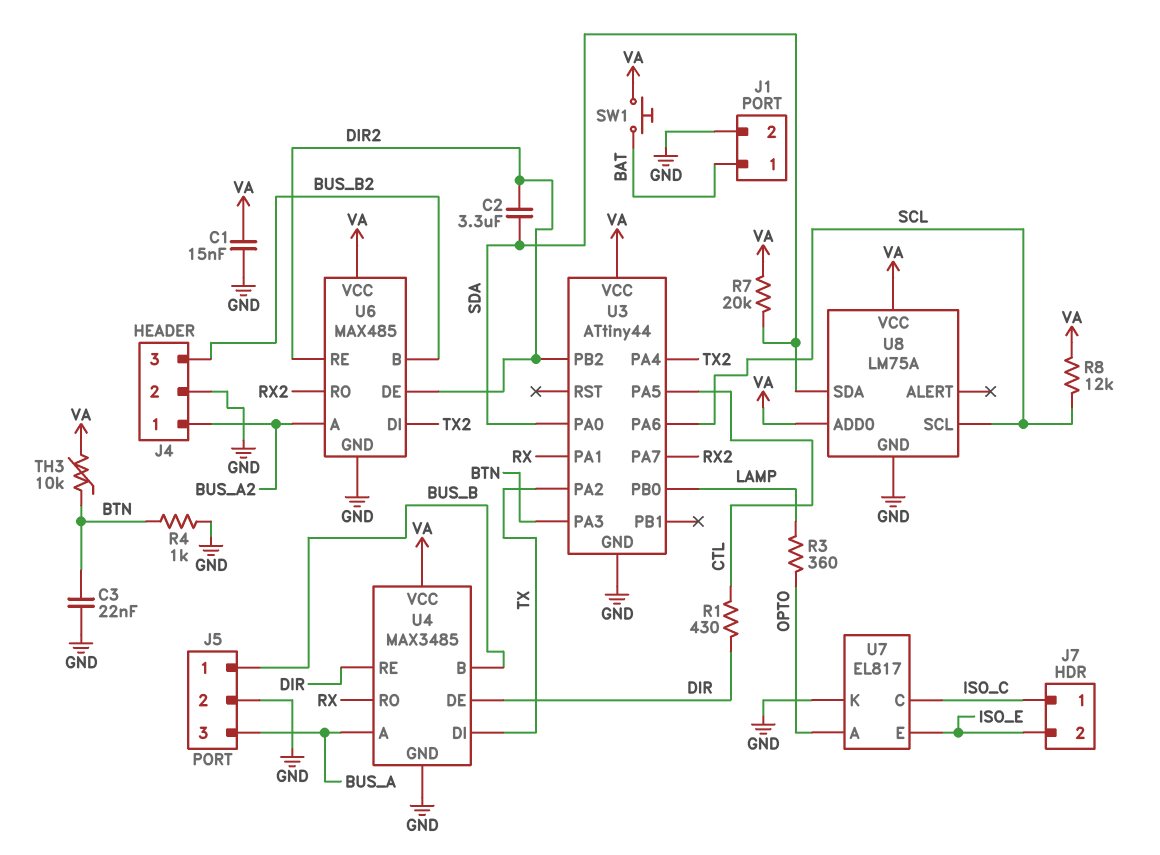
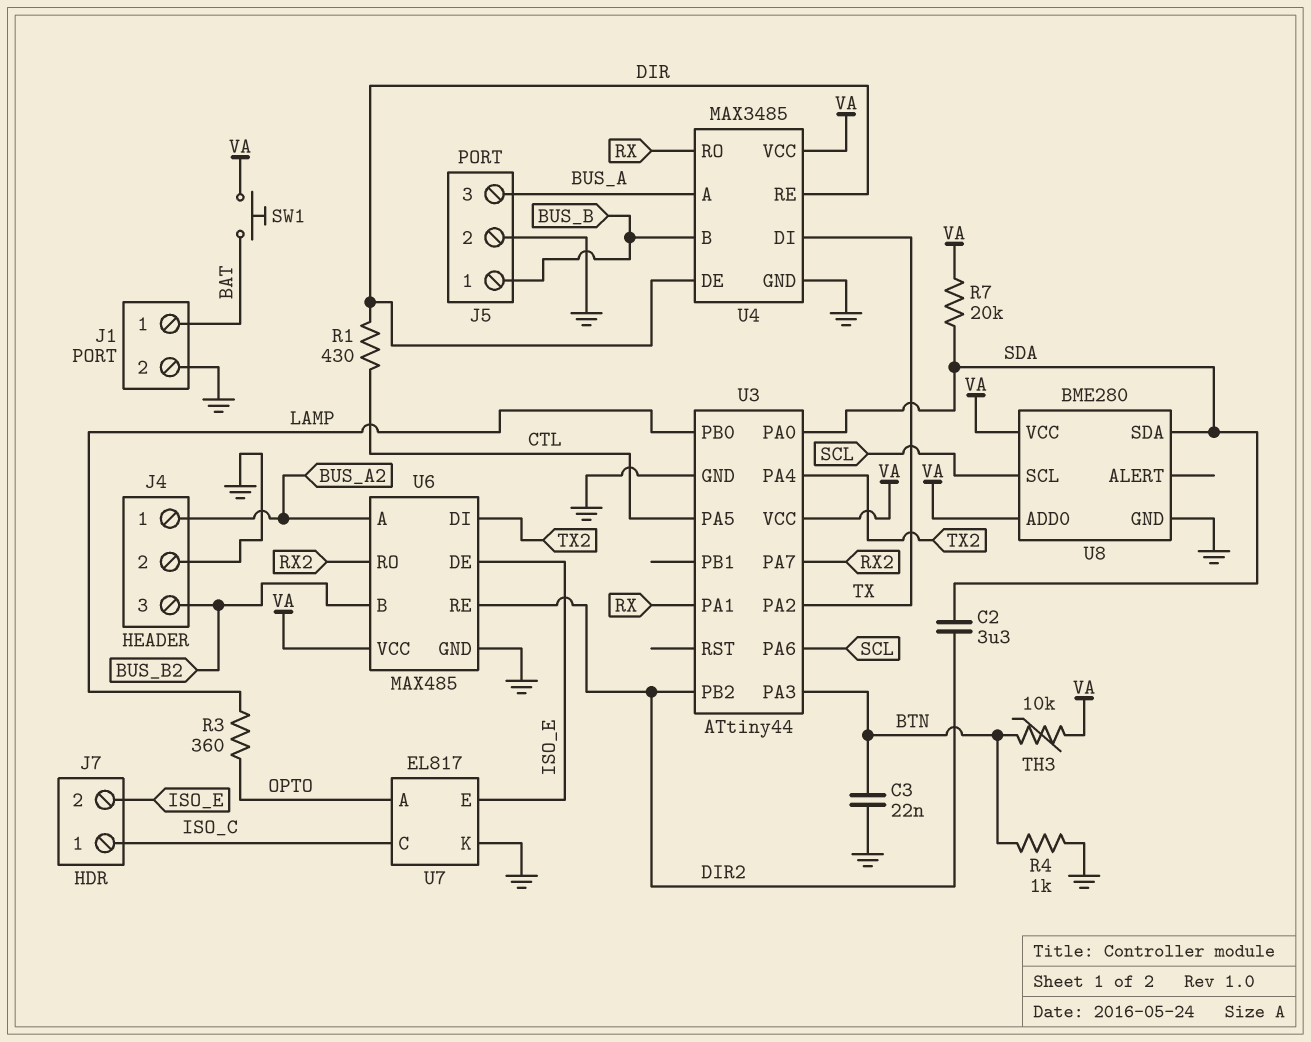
C1: 15nF (GND, VA) -> none
R8: 12k (SCL, VA) -> none
U6 pin DE: DIR2 -> ISO_E
U8: LM75A -> BME280

